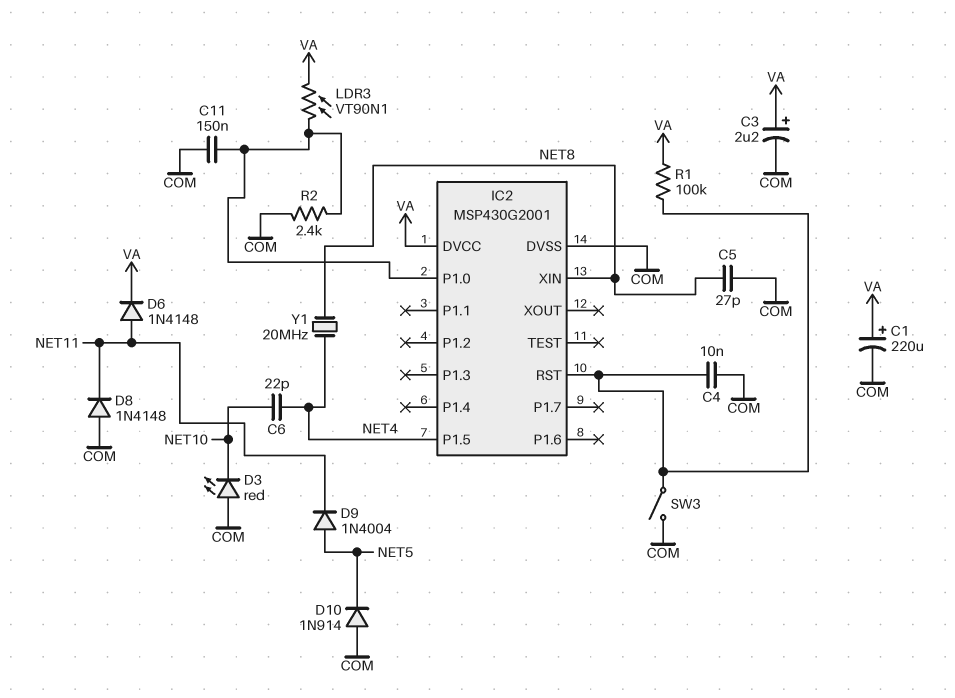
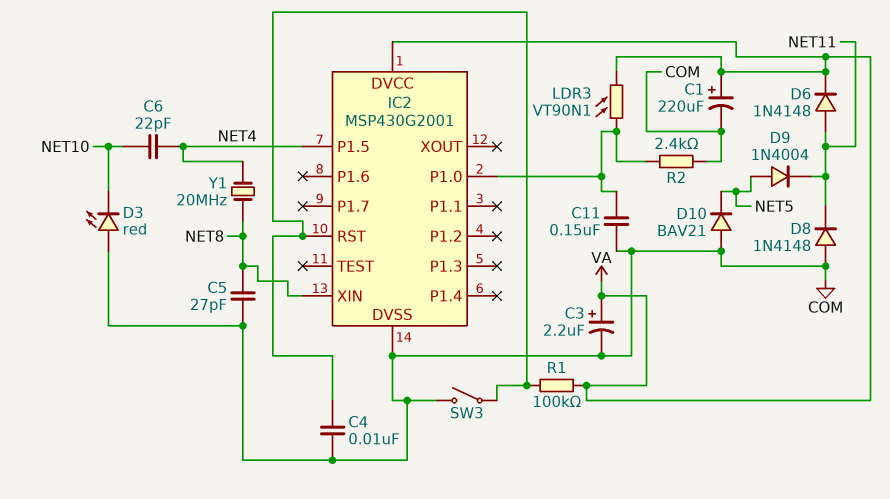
D10: diode 1N914 (A COM, K NET5) -> diode BAV21 (A COM, K NET5)

